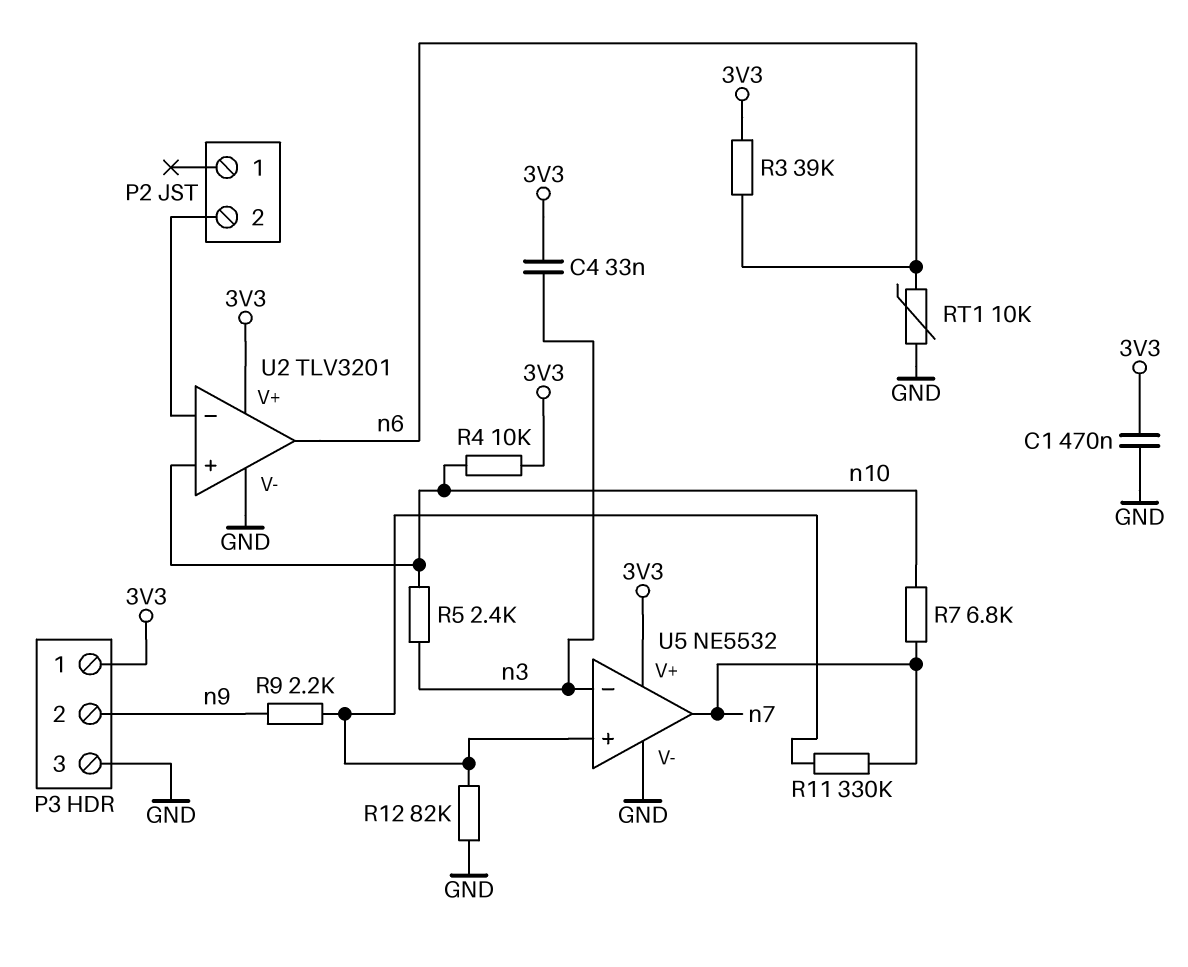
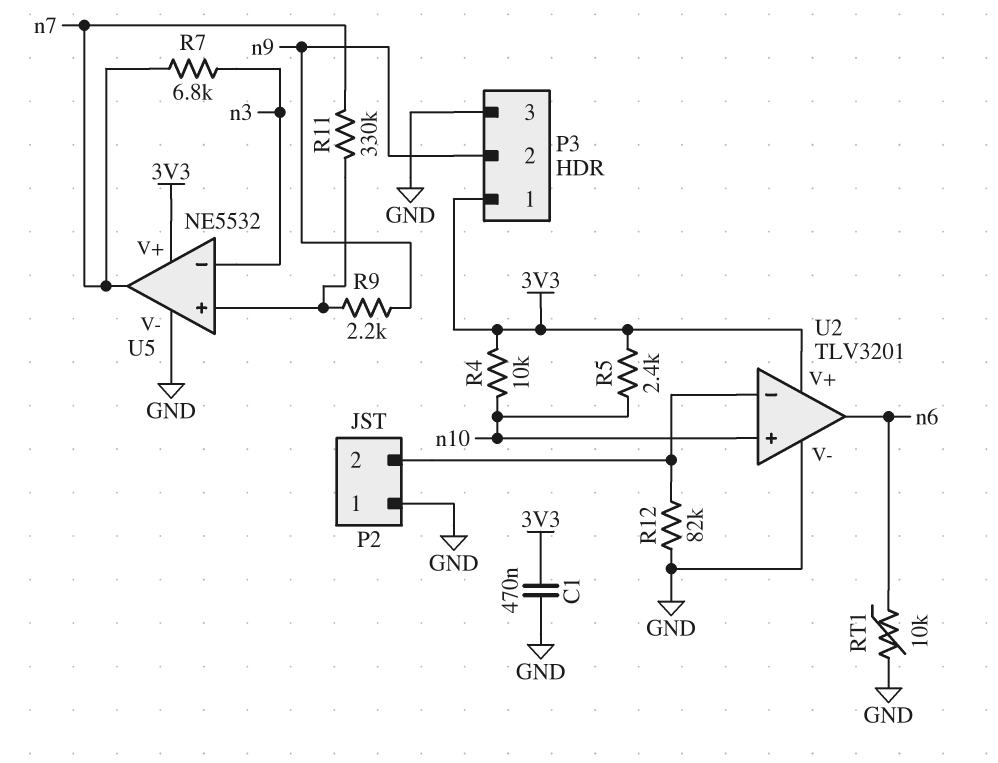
C4: 33nF (3V3, n3) -> none
P2 pin 1: none -> GND
R3: 39k (3V3, n6) -> none
R5: 2.4k (n3, n10) -> 2.4k (3V3, n10)
R7: 6.8k (n7, n10) -> 6.8k (n3, n7)
R12: 82k (GND, U5/in+) -> 82k (GND, P2/2)

